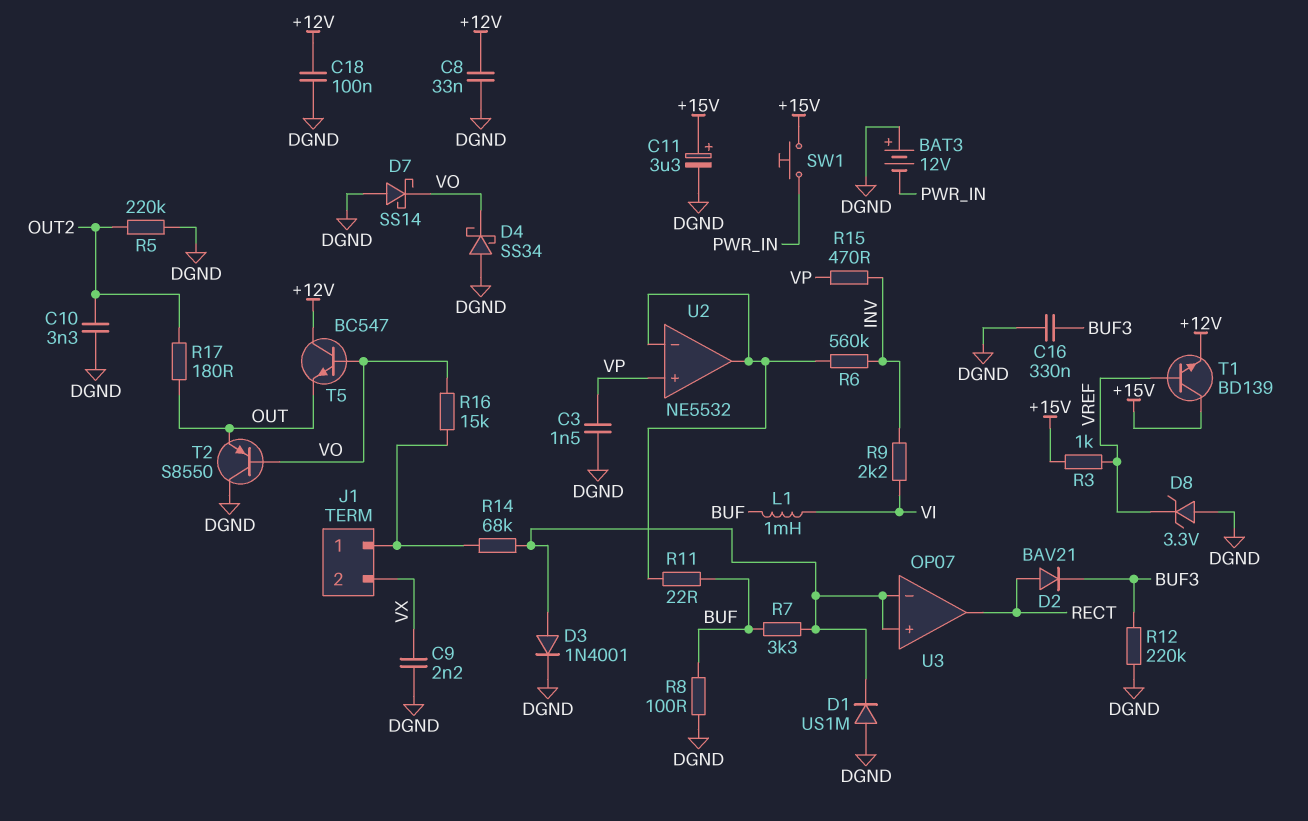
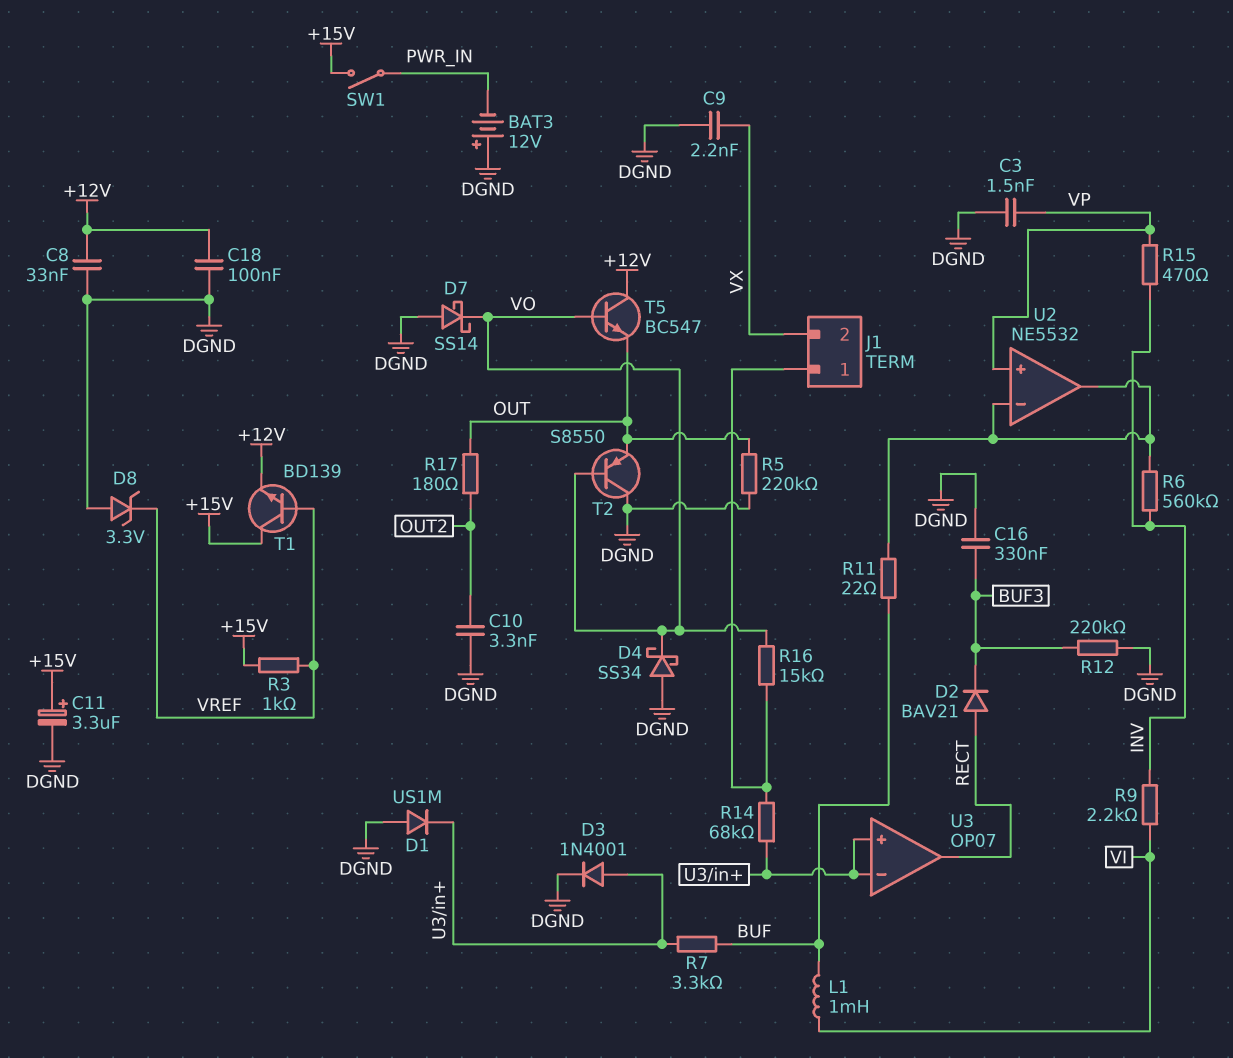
R5: 220k (DGND, OUT2) -> 220k (DGND, OUT)
R8: 100 (BUF, DGND) -> none
SW1: button (+15V, PWR_IN) -> switch (+15V, PWR_IN)

